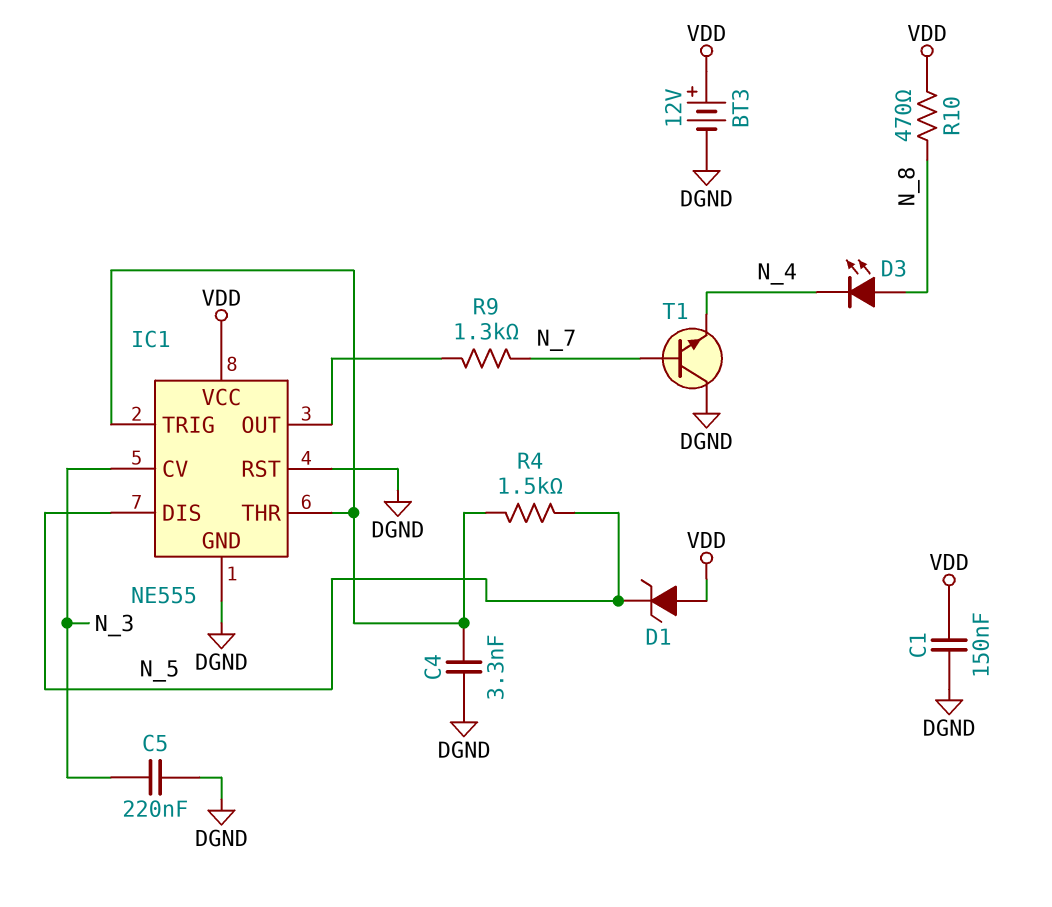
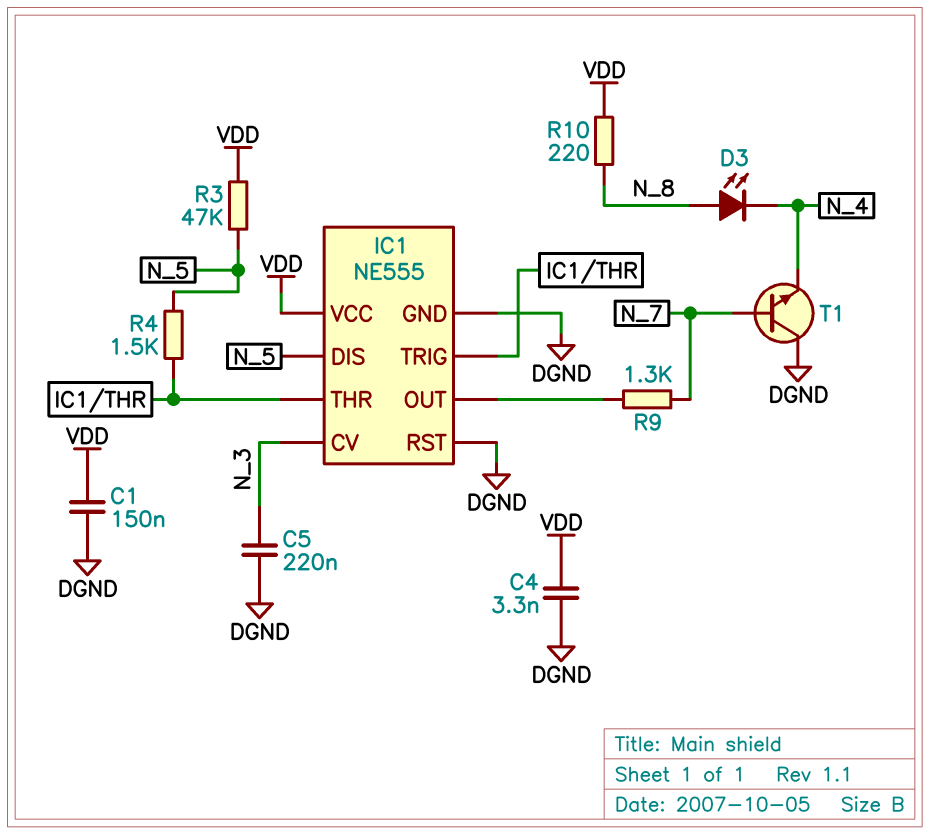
BT3: 12V (plus VDD, minus DGND) -> none
C4: 3.3nF (DGND, IC1/THR) -> 3.3nF (DGND, VDD)
D1: zener (A VDD, K N_5) -> none
R3: none -> 47k (N_5, VDD)
R10: 470 (N_8, VDD) -> 220 (N_8, VDD)

